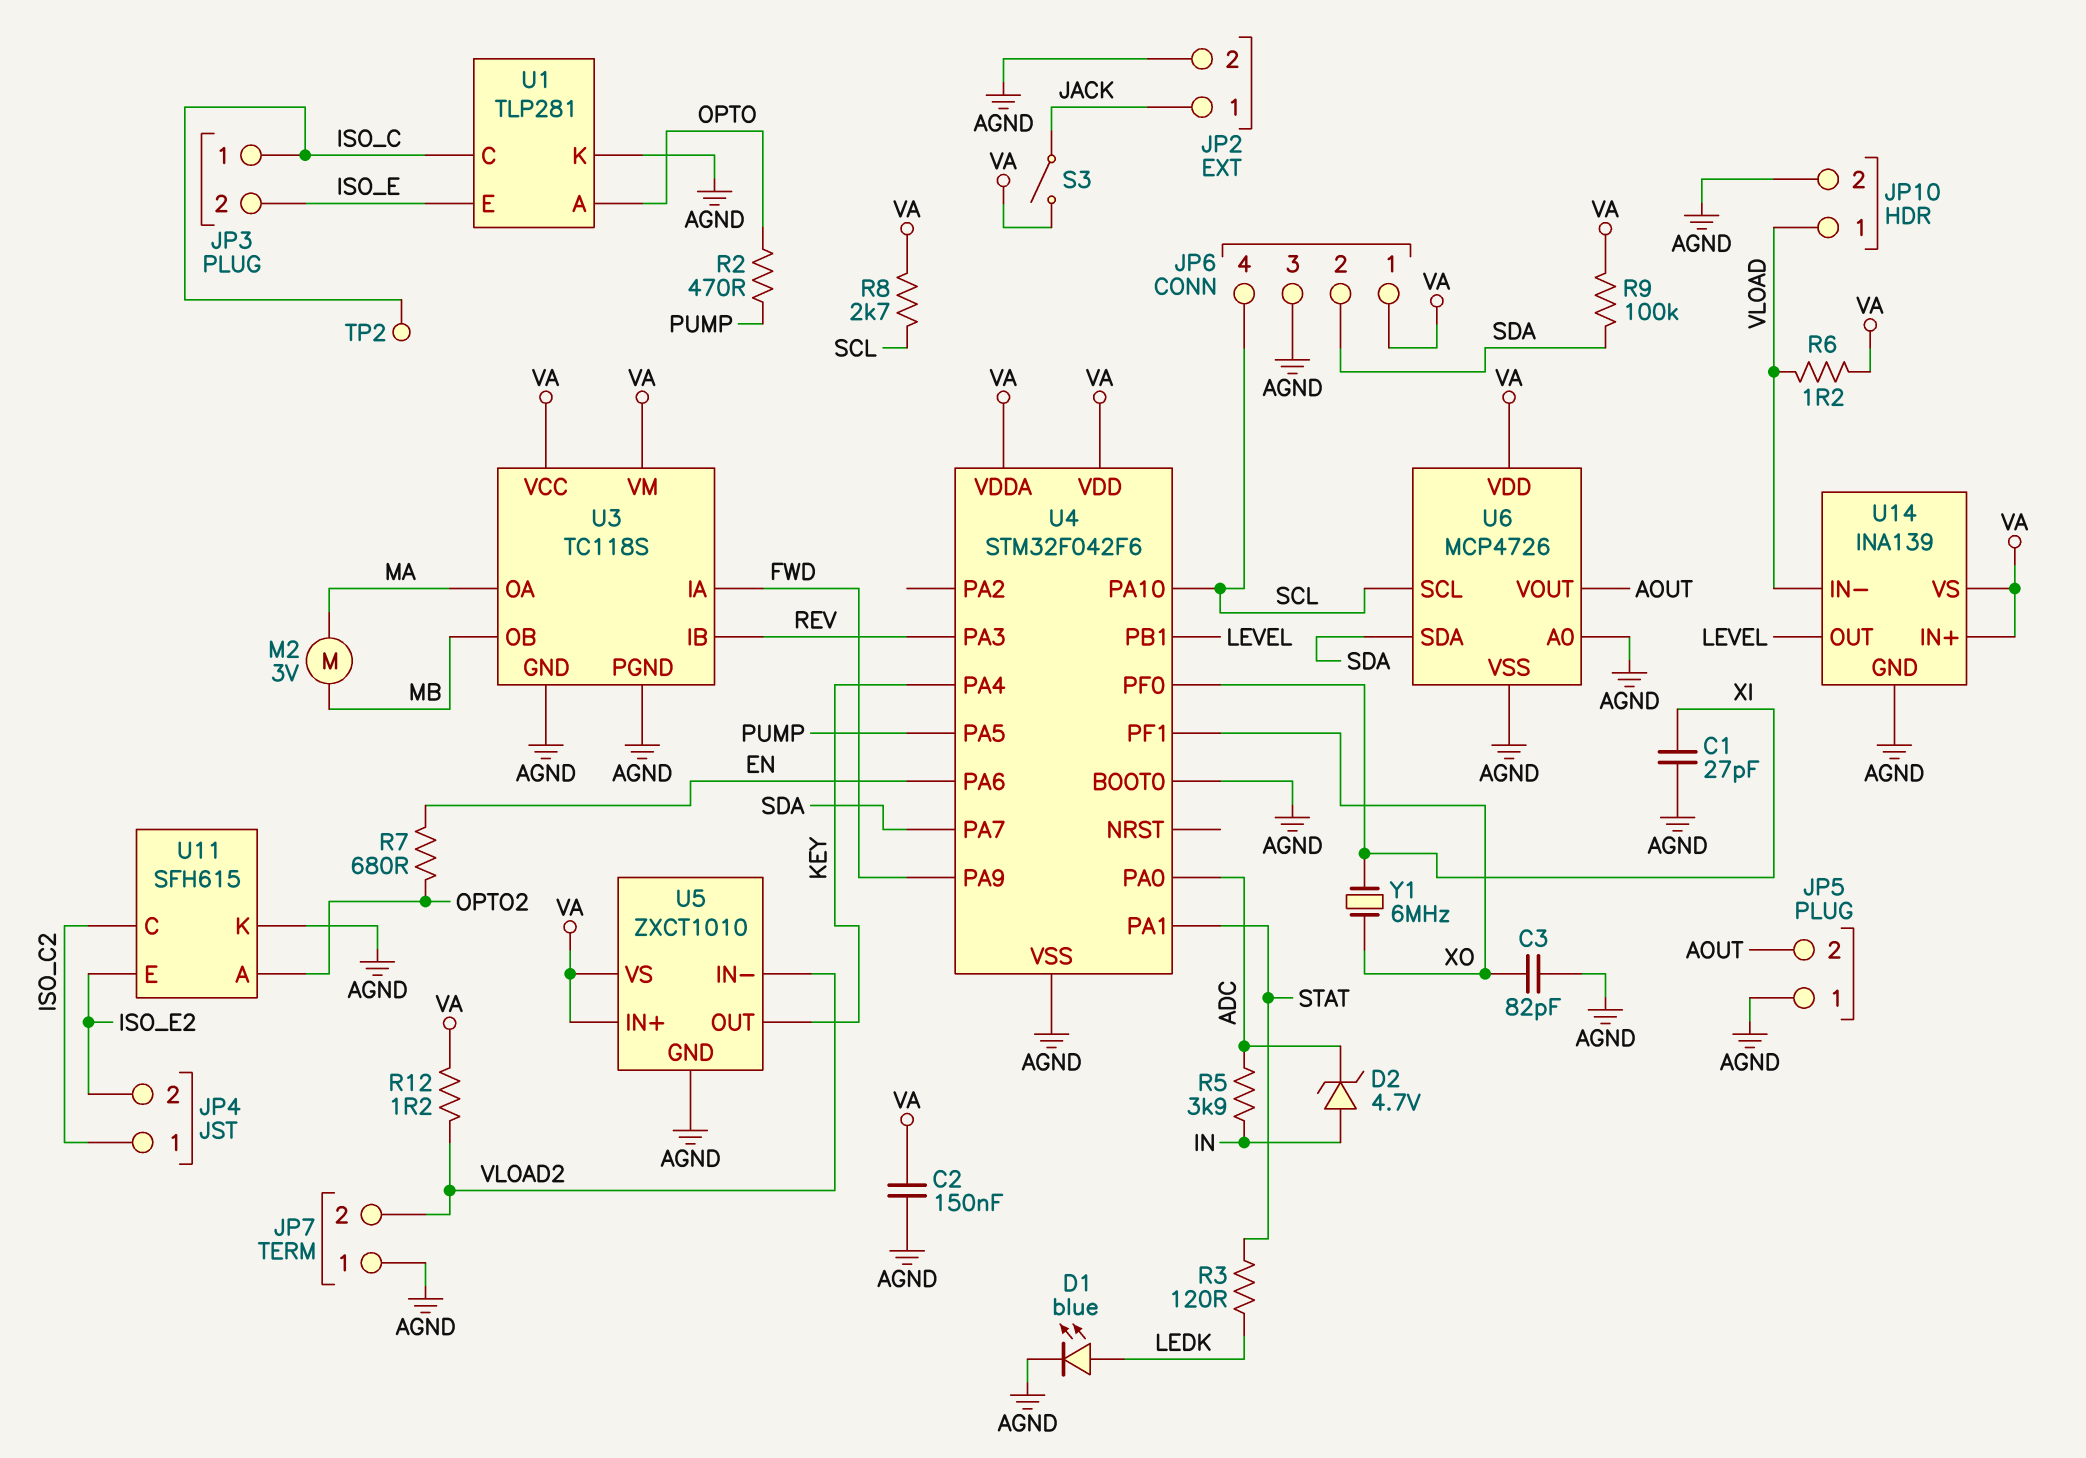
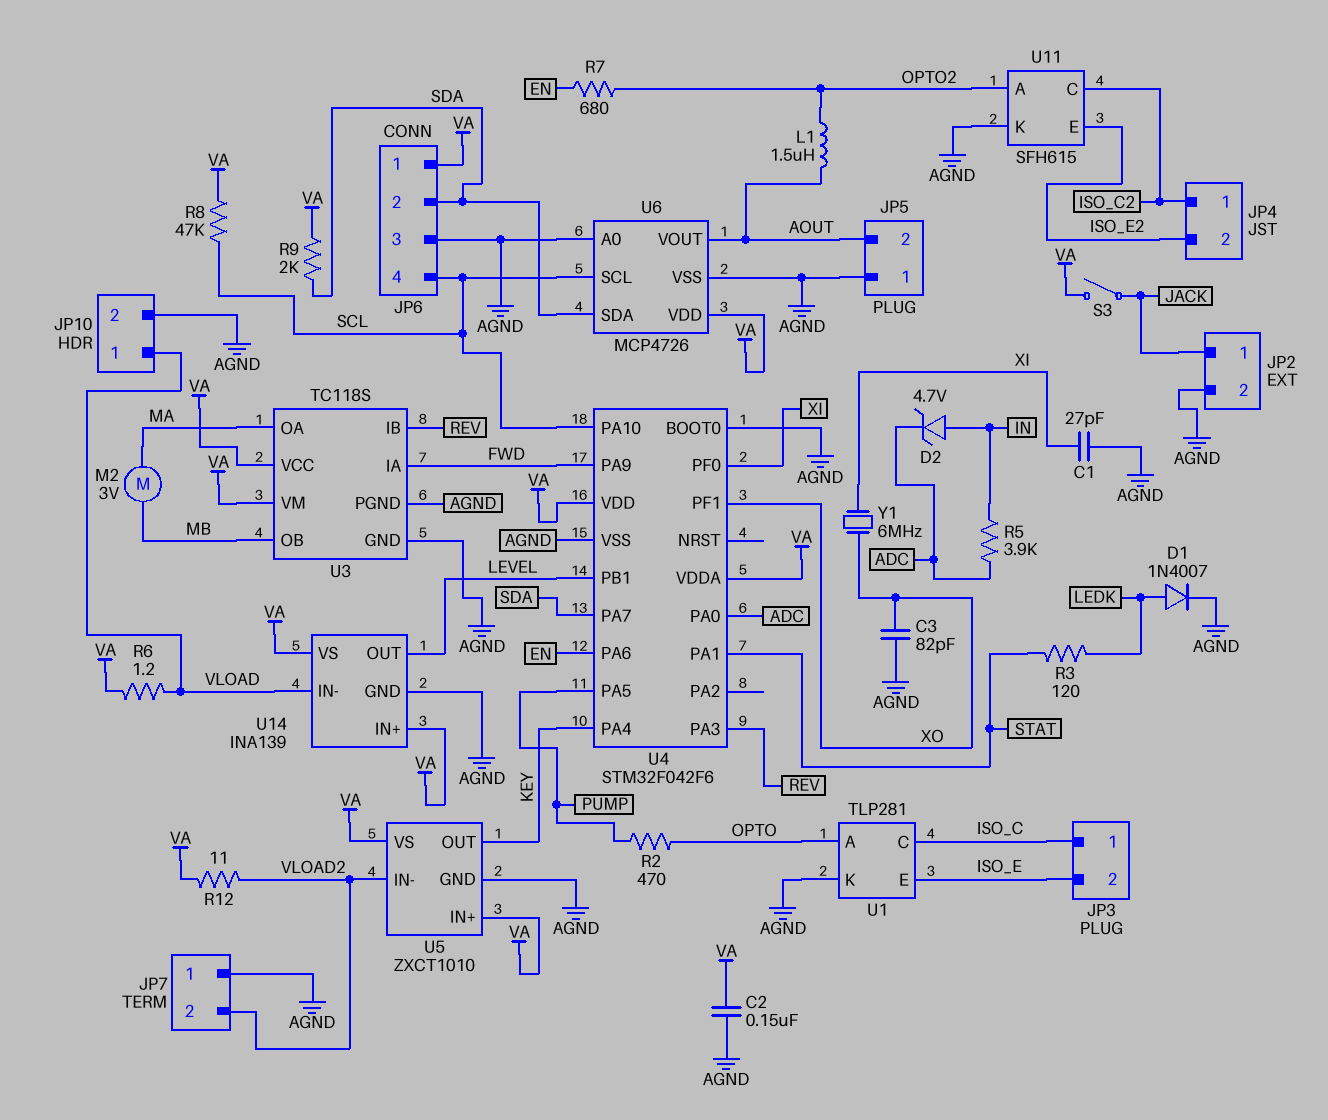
D1: LED blue (A LEDK, K AGND) -> diode 1N4007 (A LEDK, K AGND)
L1: none -> 1.5uH (AOUT, OPTO2)
R8: 2.7k (SCL, VA) -> 47k (SCL, VA)
R9: 100k (SDA, VA) -> 2k (SDA, VA)
R12: 1.2 (VA, VLOAD2) -> 11 (VA, VLOAD2)
TP2: test point (ISO_C) -> none

